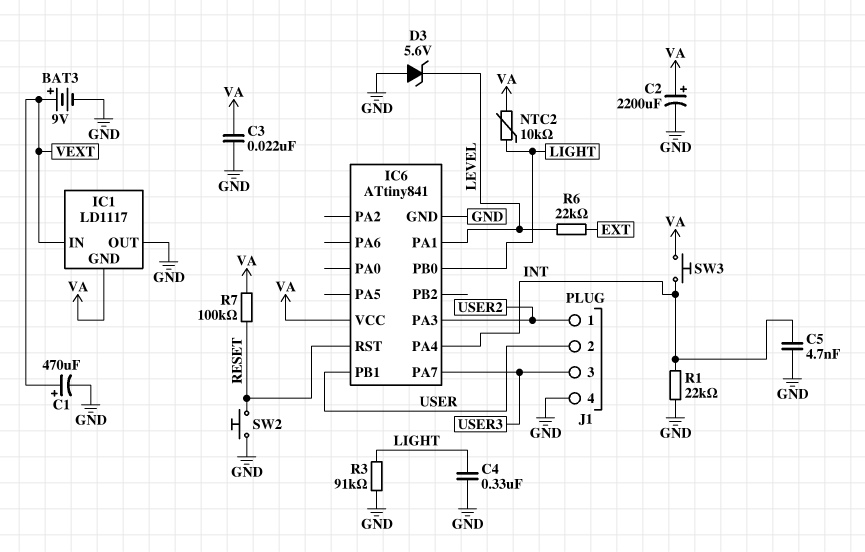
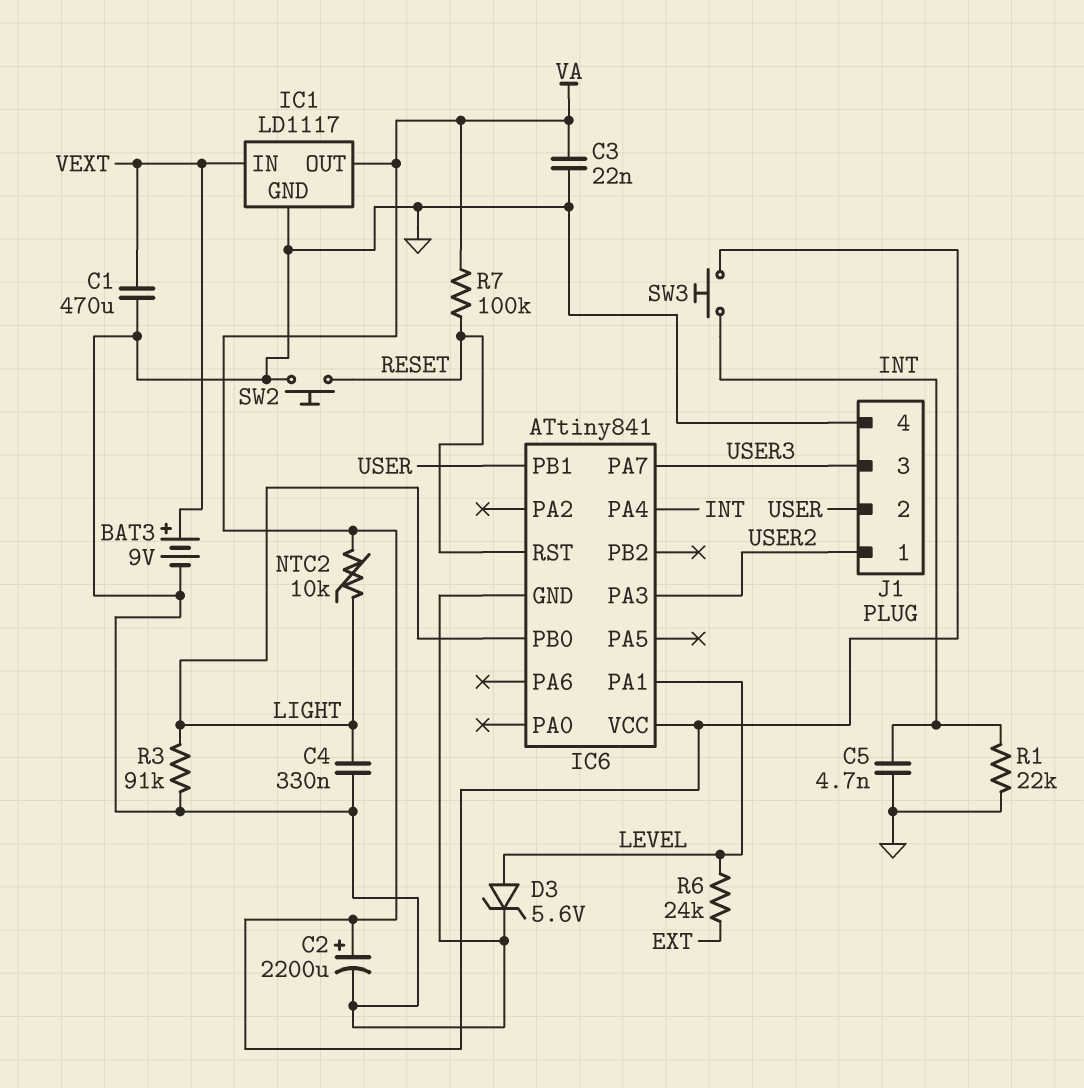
C1: 470uF (plus VEXT, minus GND) -> 470uF (GND, VEXT)
D3: zener 5.6V (A GND, K LEVEL) -> zener 5.6V (A LEVEL, K GND)
IC1 pin GND: VA -> GND
IC1 pin OUT: GND -> VA
R6: 22k (EXT, LEVEL) -> 24k (EXT, LEVEL)

